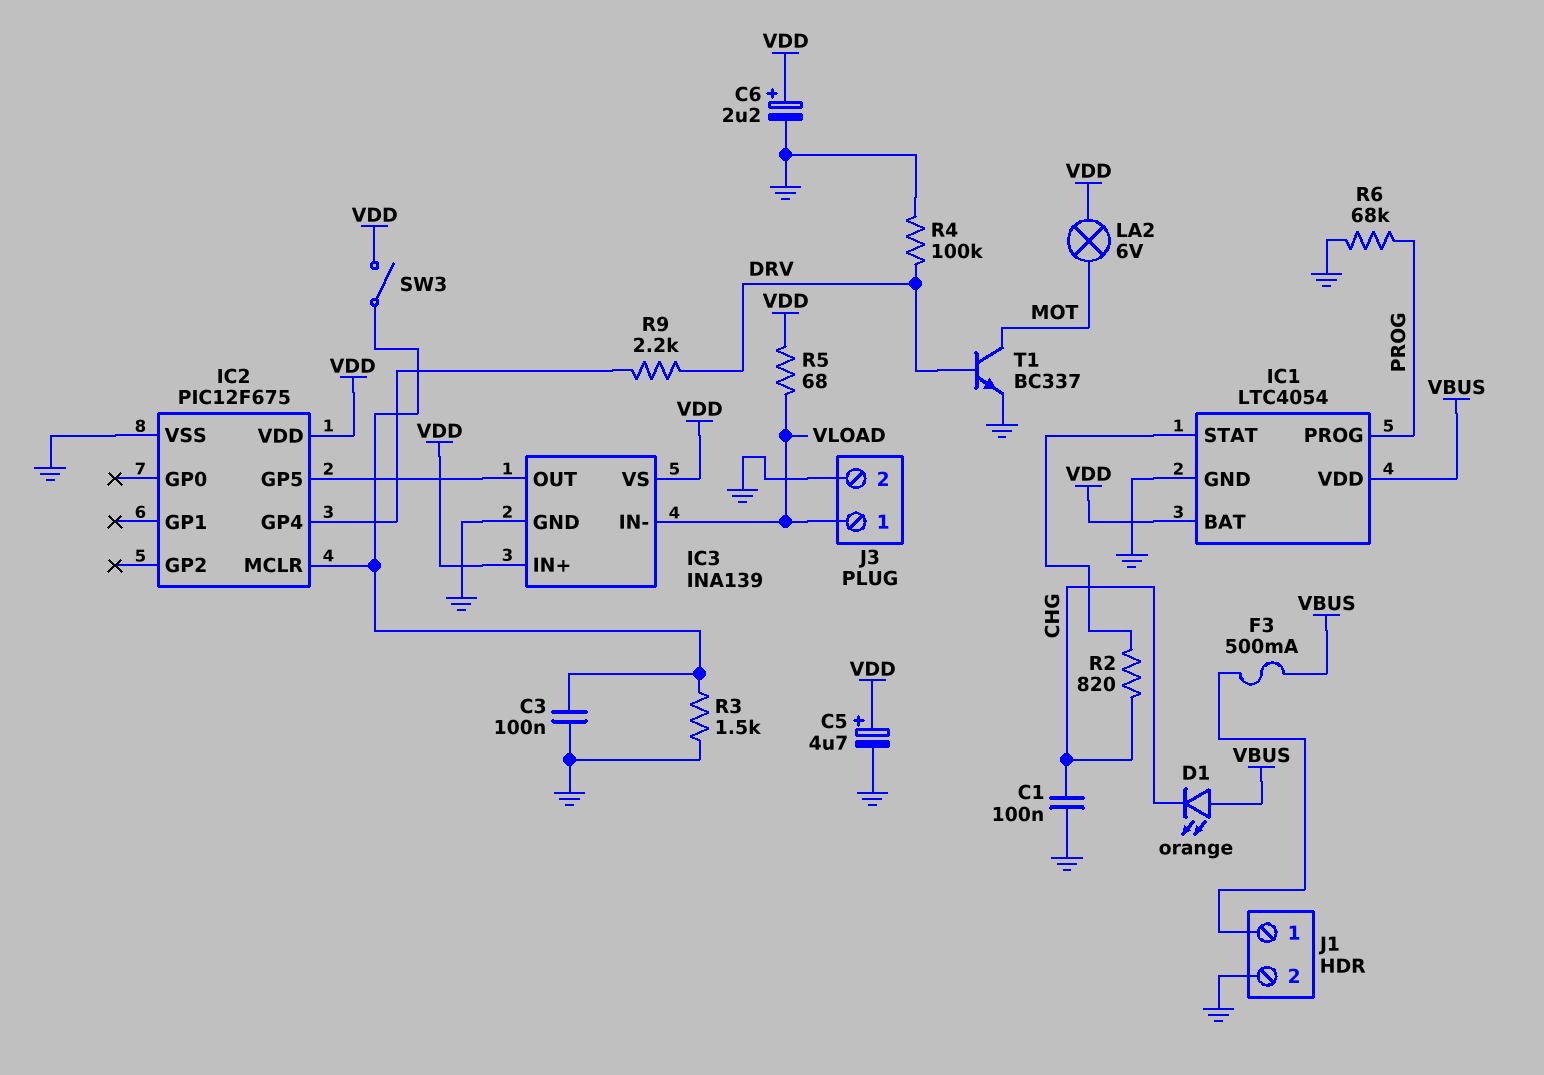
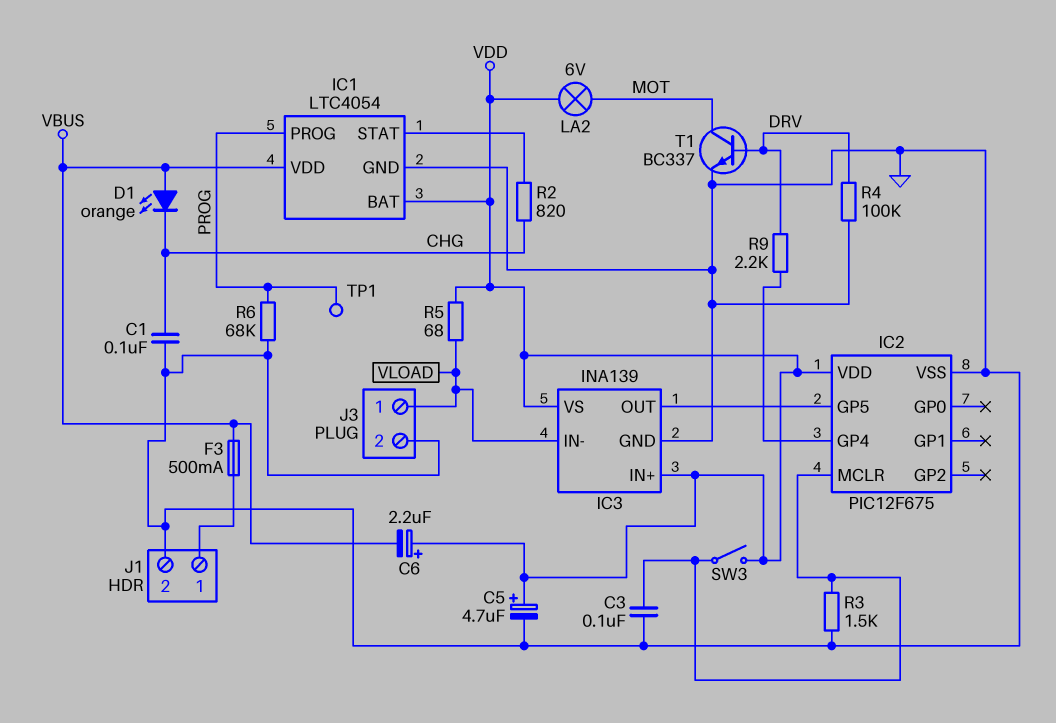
C6: 2.2uF (plus VDD, minus GND) -> 2.2uF (plus VDD, minus VBUS)
TP1: none -> test point (PROG)

